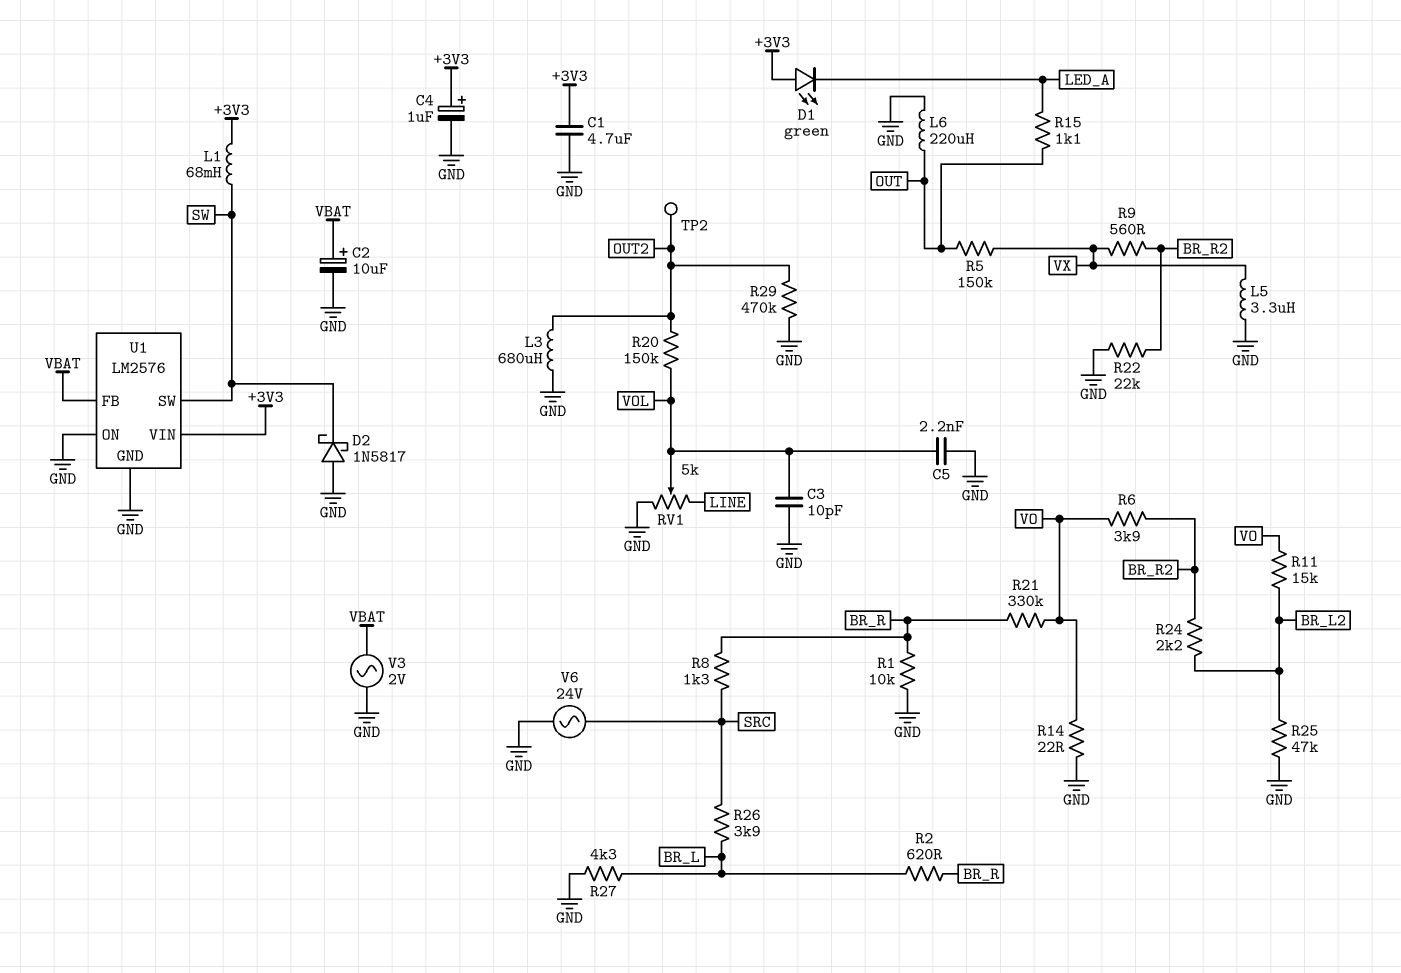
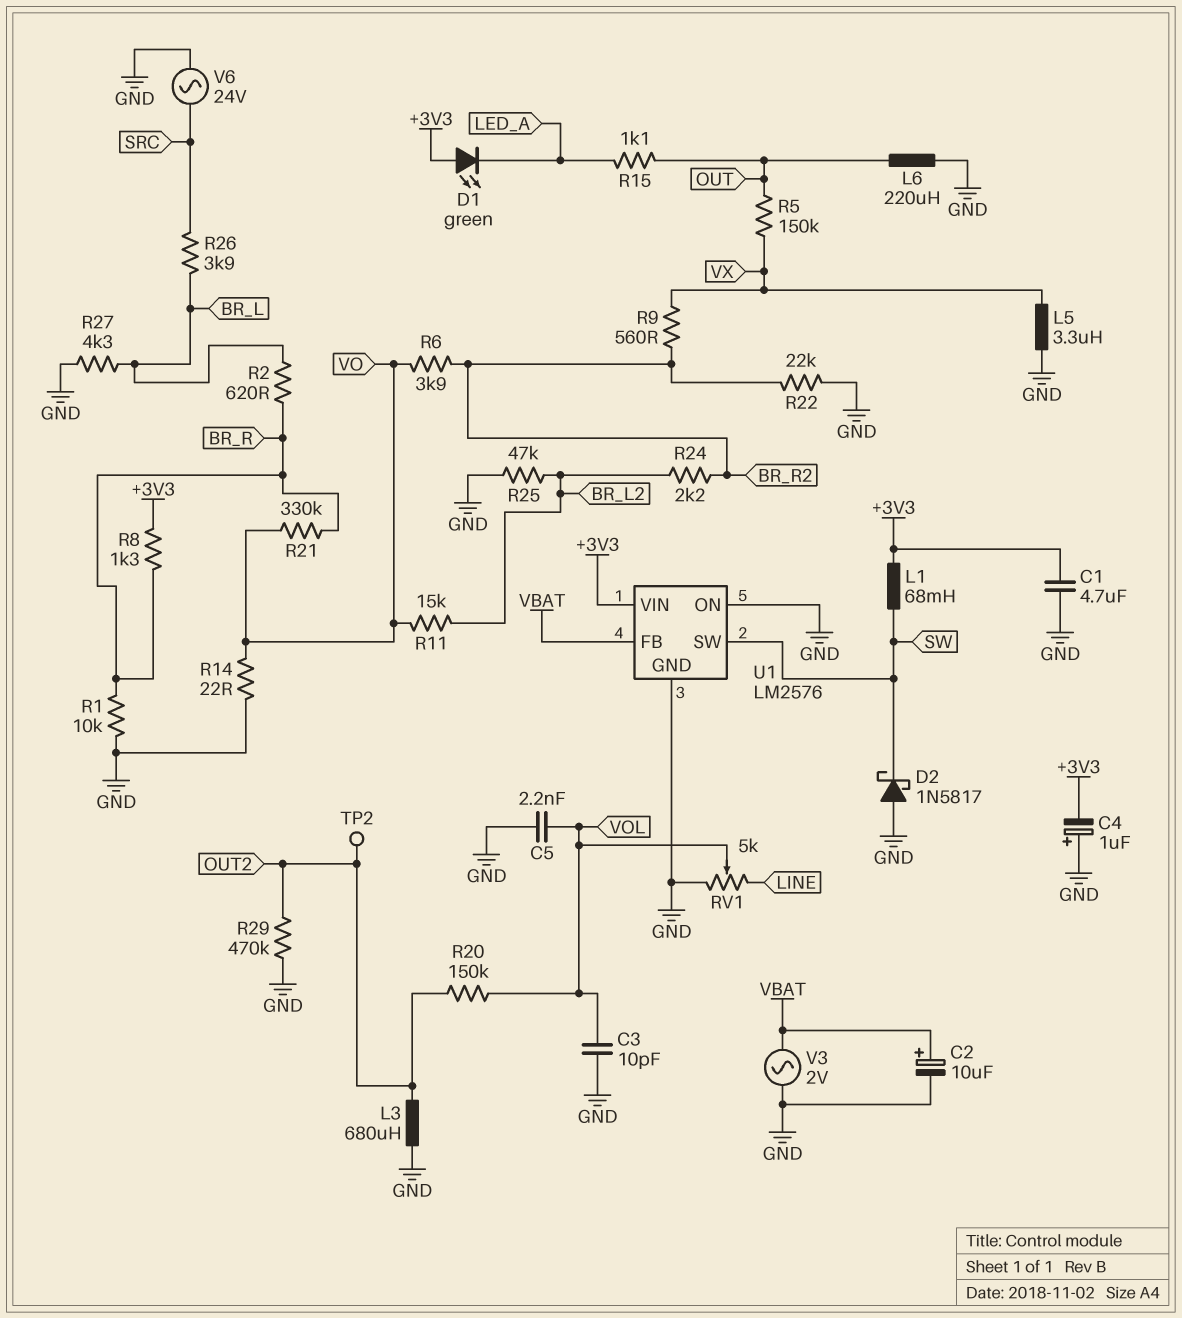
C4: 1uF (plus +3V3, minus GND) -> 1uF (plus GND, minus +3V3)
R8: 1.3k (BR_R, SRC) -> 1.3k (+3V3, BR_R)

